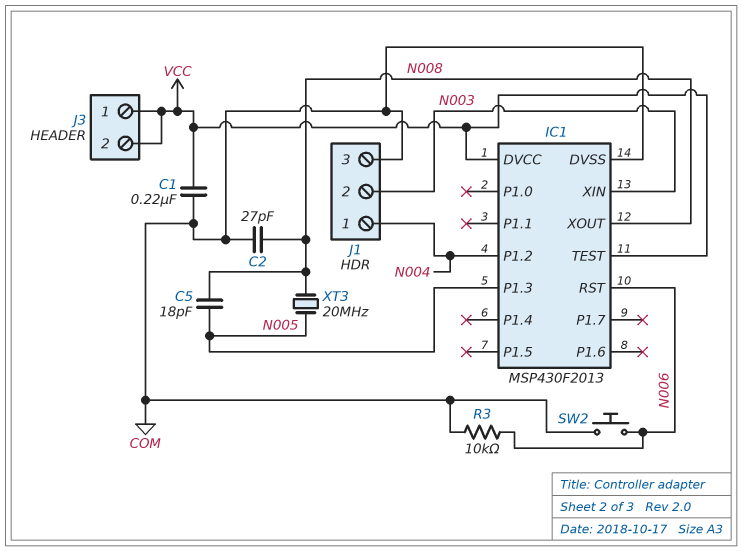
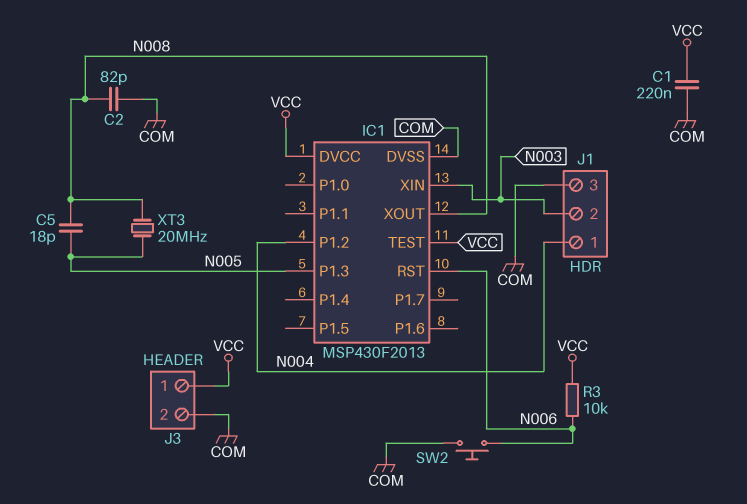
C2: 27pF (COM, N008) -> 82pF (COM, N008)
J3 pin 2: VCC -> COM
R3: 10k (COM, N006) -> 10k (N006, VCC)

